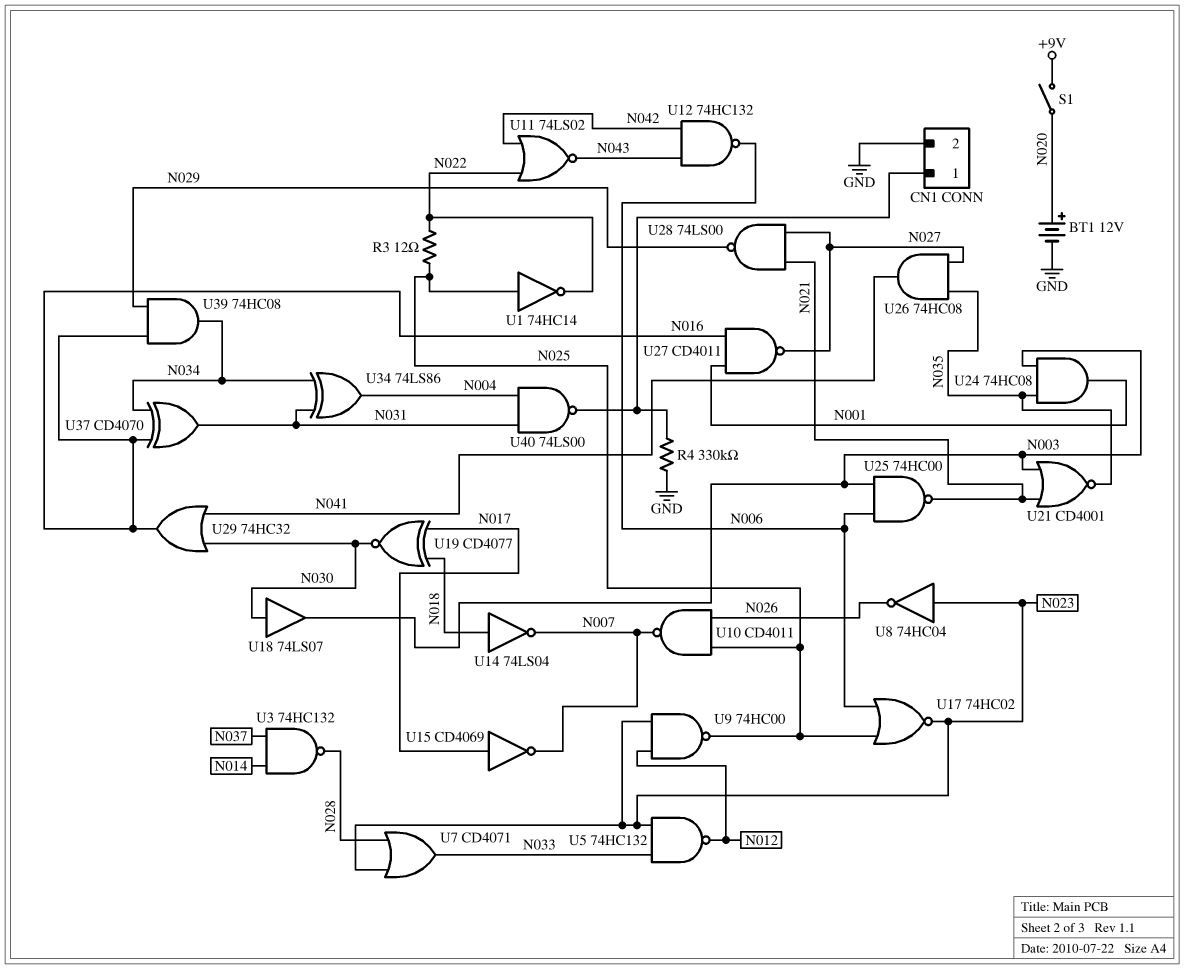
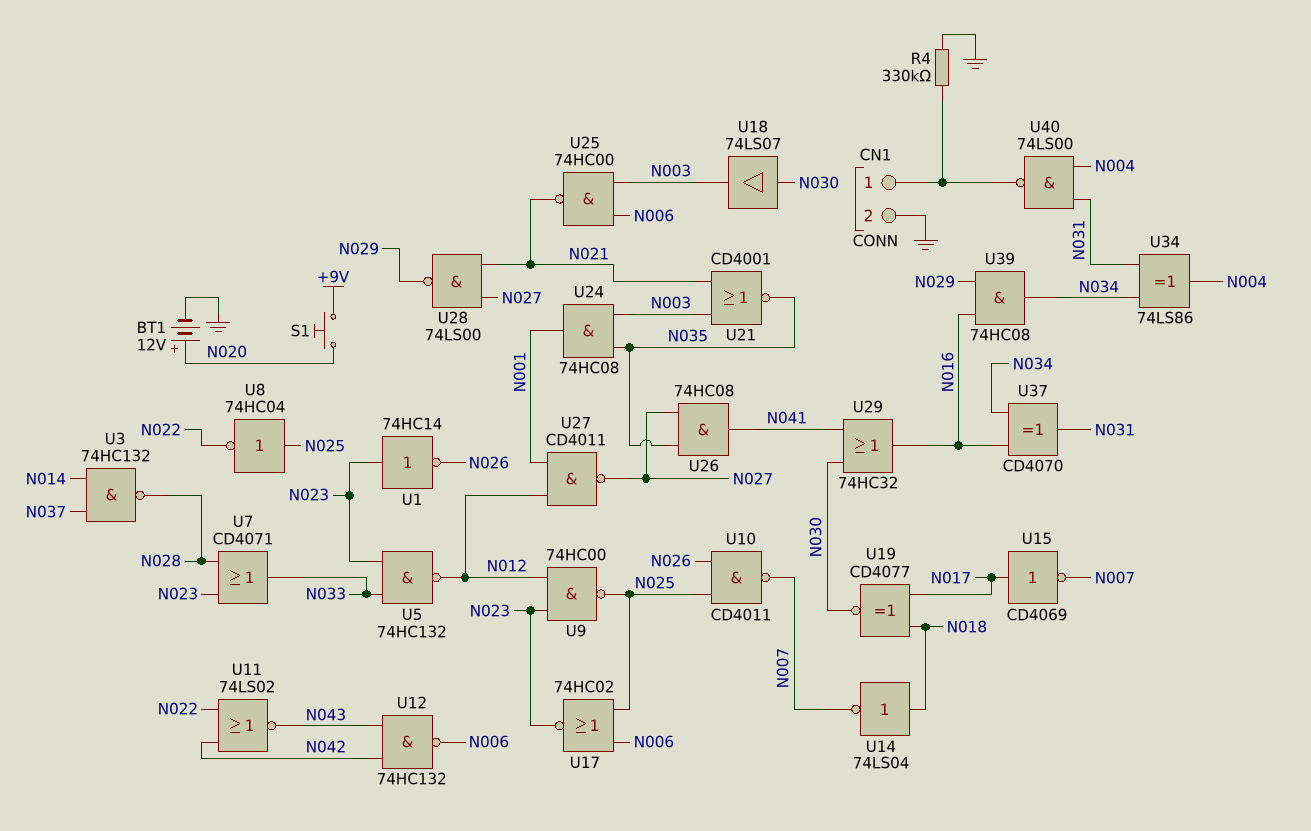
R3: 12 (N022, N025) -> none
S1: switch (+9V, N020) -> button (+9V, N020)
U1: NOT 74HC14 (in N025, out N022) -> NOT 74HC14 (in N023, out N026)
U8: NOT 74HC04 (in N023, out N026) -> NOT 74HC04 (in N025, out N022)
U27: NAND CD4011 (in N001, in N016, out N027) -> NAND CD4011 (in N001, in N012, out N027)

